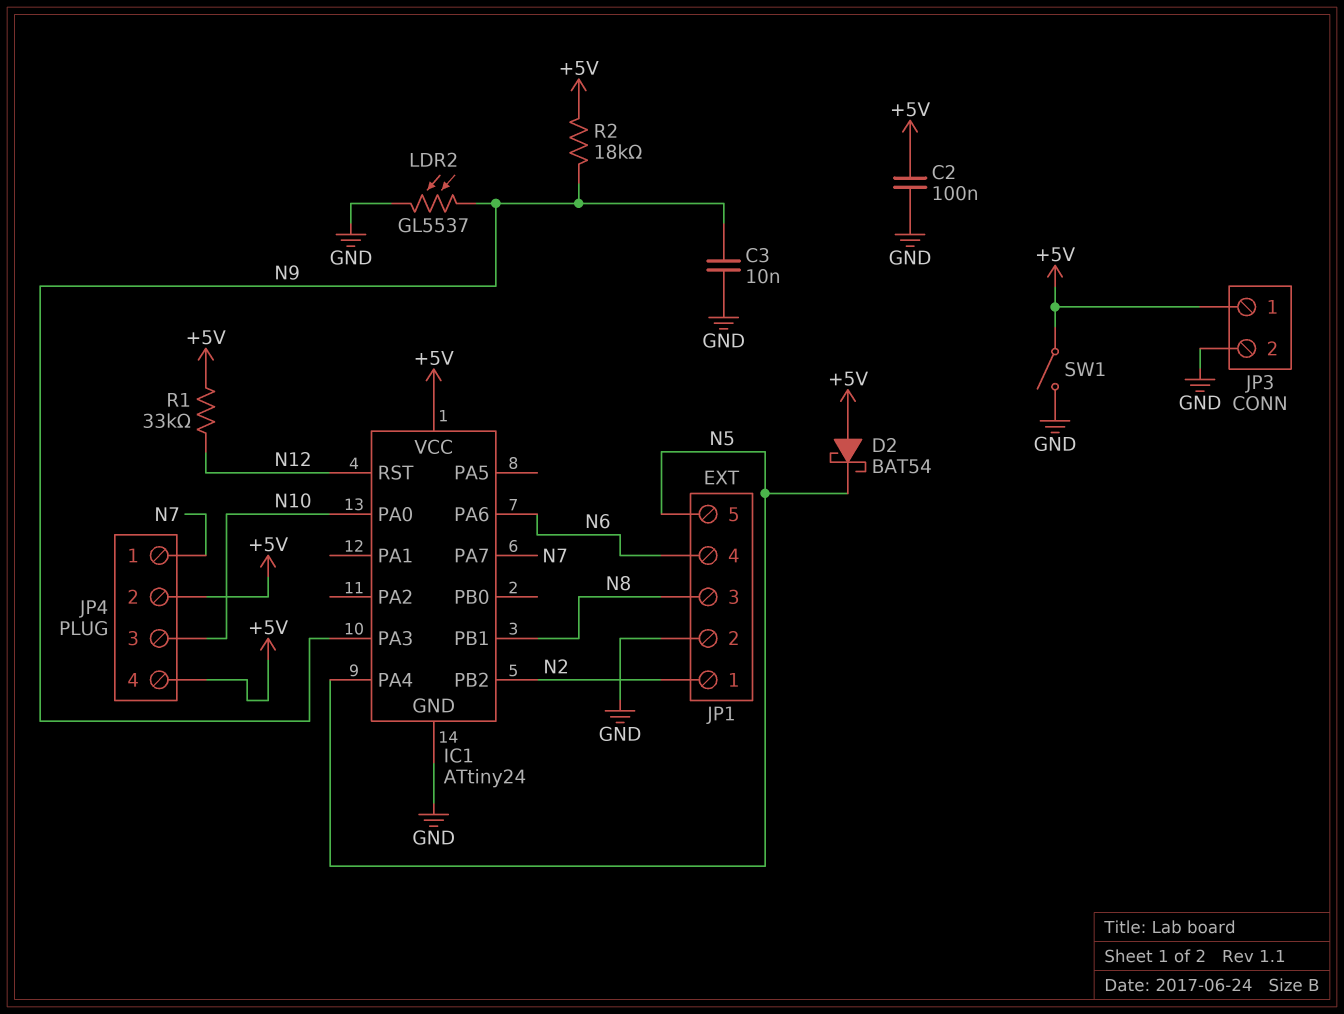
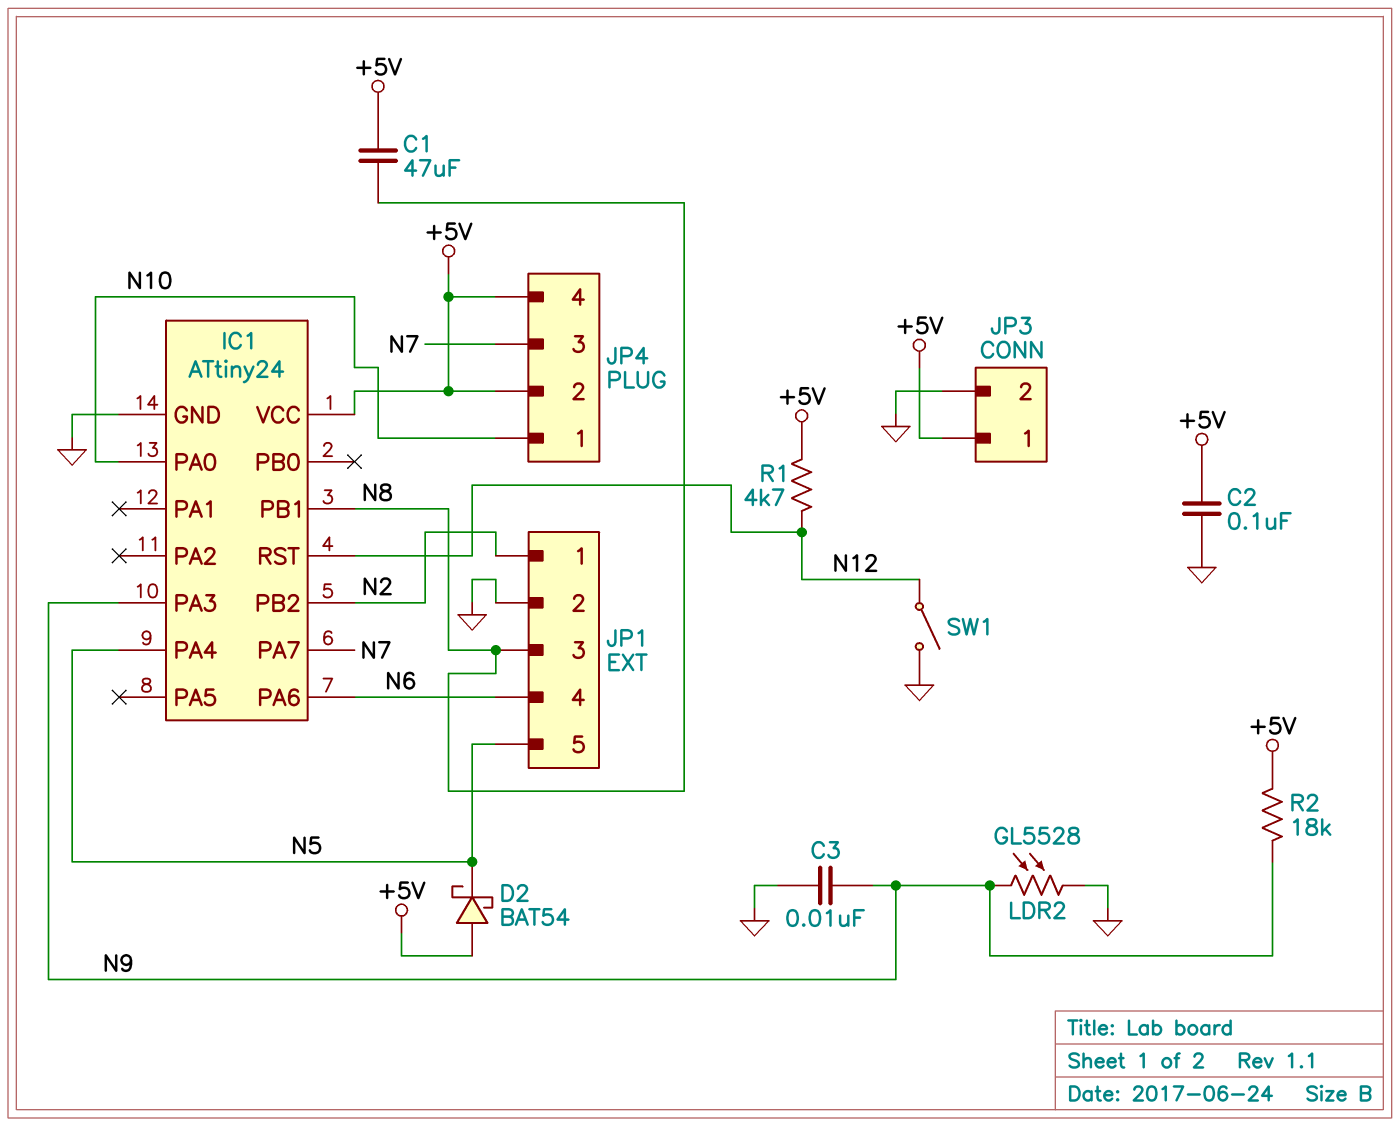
C1: none -> 47uF (+5V, N8)
JP4 pin 1: N7 -> N10
JP4 pin 3: N10 -> N7
LDR2: GL5537 (GND, N9) -> GL5528 (GND, N9)
R1: 33k (+5V, N12) -> 4.7k (+5V, N12)
SW1: switch (+5V, GND) -> switch (GND, N12)

